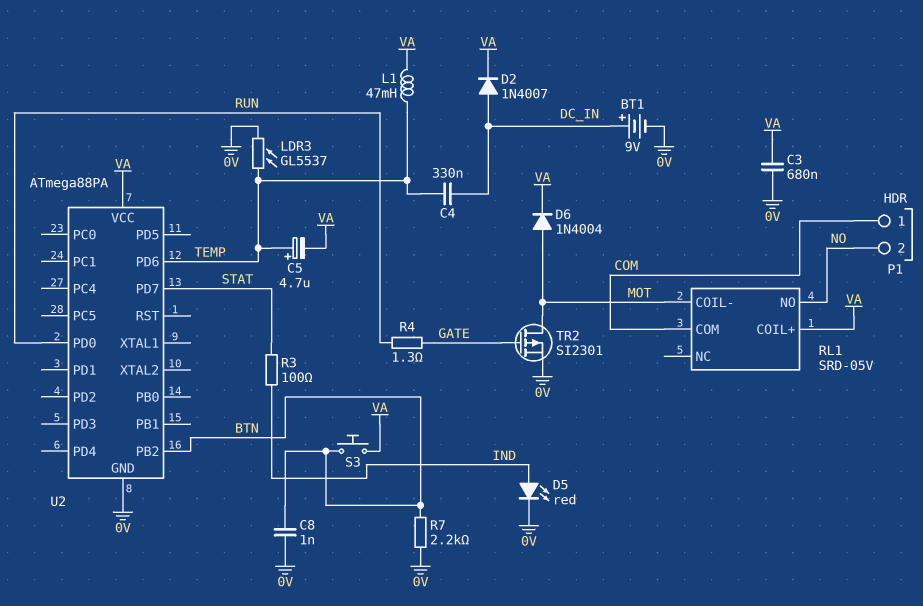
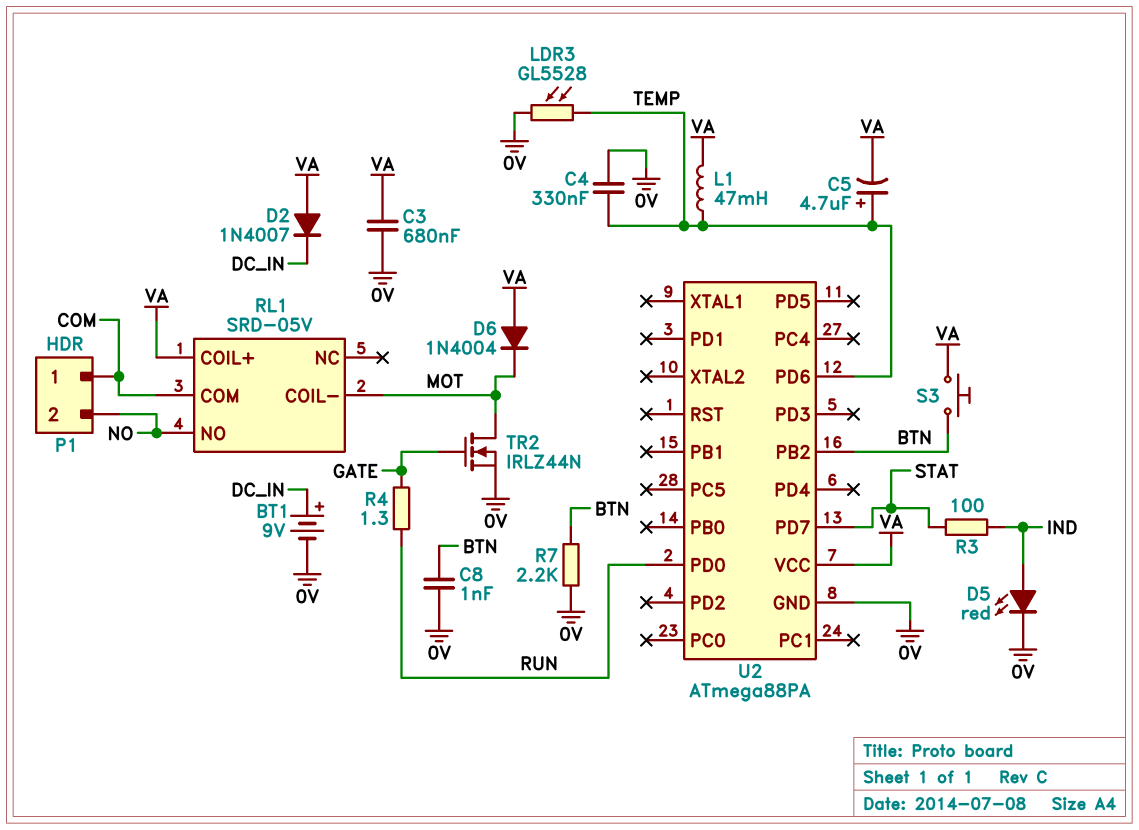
C4: 330nF (DC_IN, TEMP) -> 330nF (0V, TEMP)
D2: diode 1N4007 (A DC_IN, K VA) -> diode 1N4007 (A VA, K DC_IN)
D6: diode 1N4004 (A MOT, K VA) -> diode 1N4004 (A VA, K MOT)
LDR3: GL5537 (0V, TEMP) -> GL5528 (0V, TEMP)
TR2: PMOS SI2301 (G GATE, D MOT, S 0V) -> NMOS IRLZ44N (G GATE, D MOT, S 0V)

